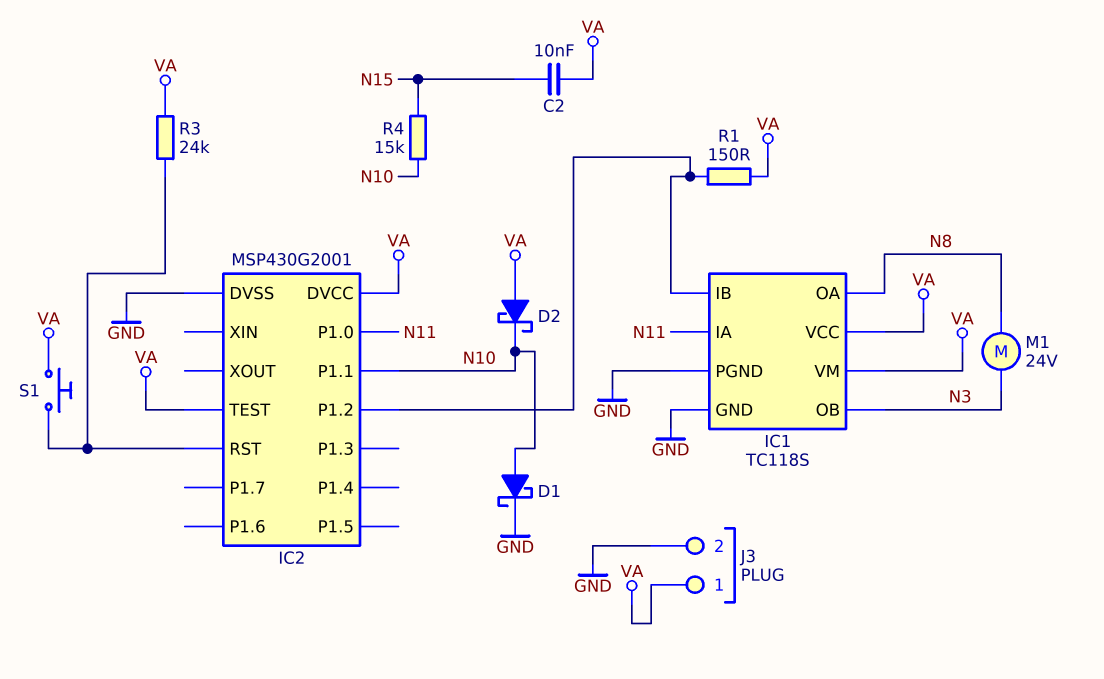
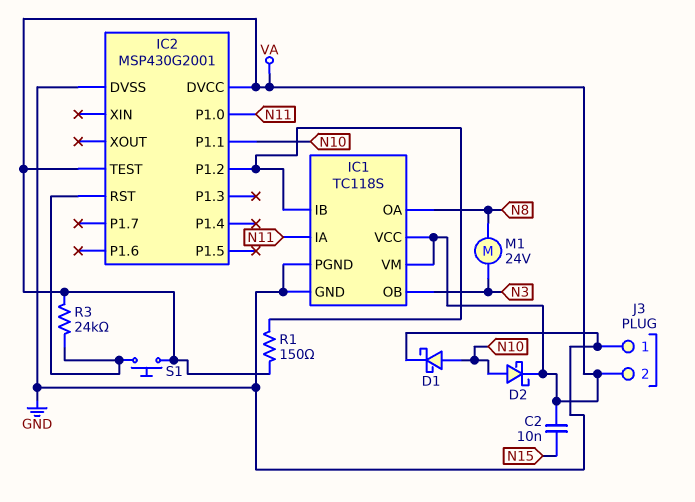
D2: schottky (A VA, K N10) -> schottky (A N10, K VA)
J3 pin 1: VA -> GND
J3 pin 2: GND -> VA
R4: 15k (N10, N15) -> none

